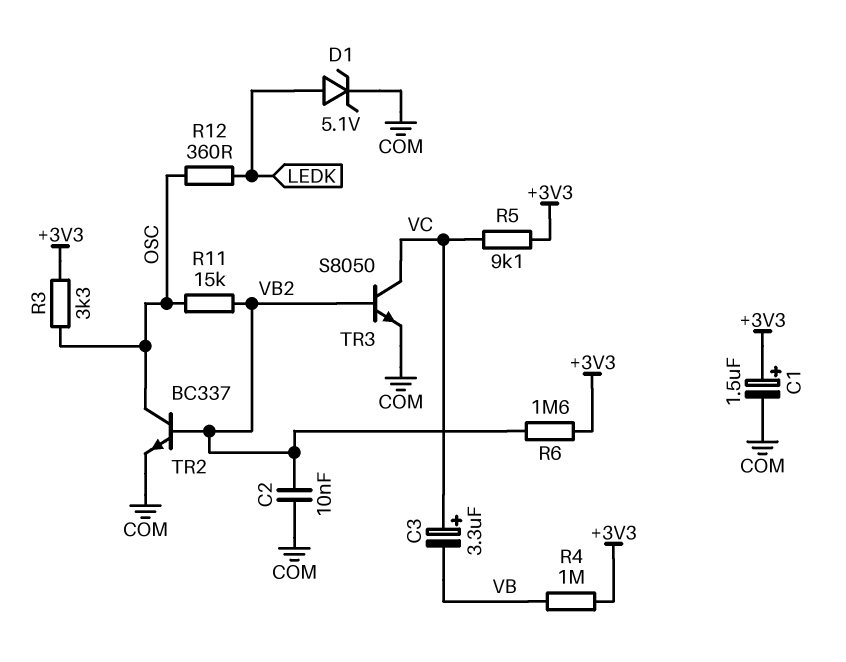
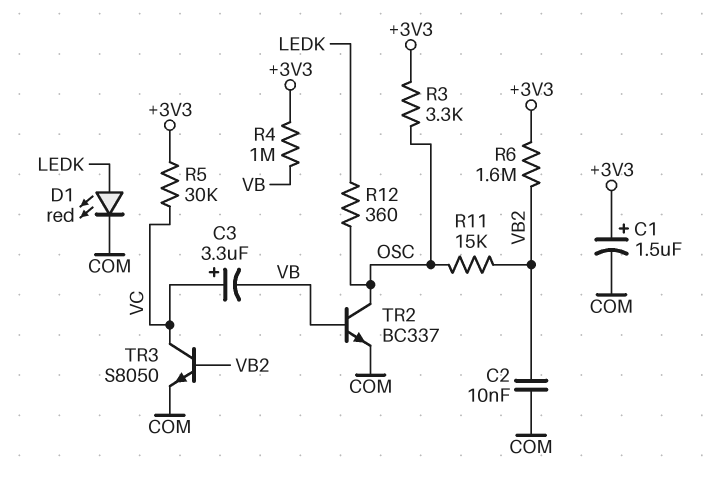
D1: zener 5.1V (A LEDK, K COM) -> LED red (A LEDK, K COM)
R5: 9.1k (+3V3, VC) -> 30k (+3V3, VC)
TR2: NPN BC337 (B VB2, C OSC, E COM) -> NPN BC337 (B VB, C OSC, E COM)

